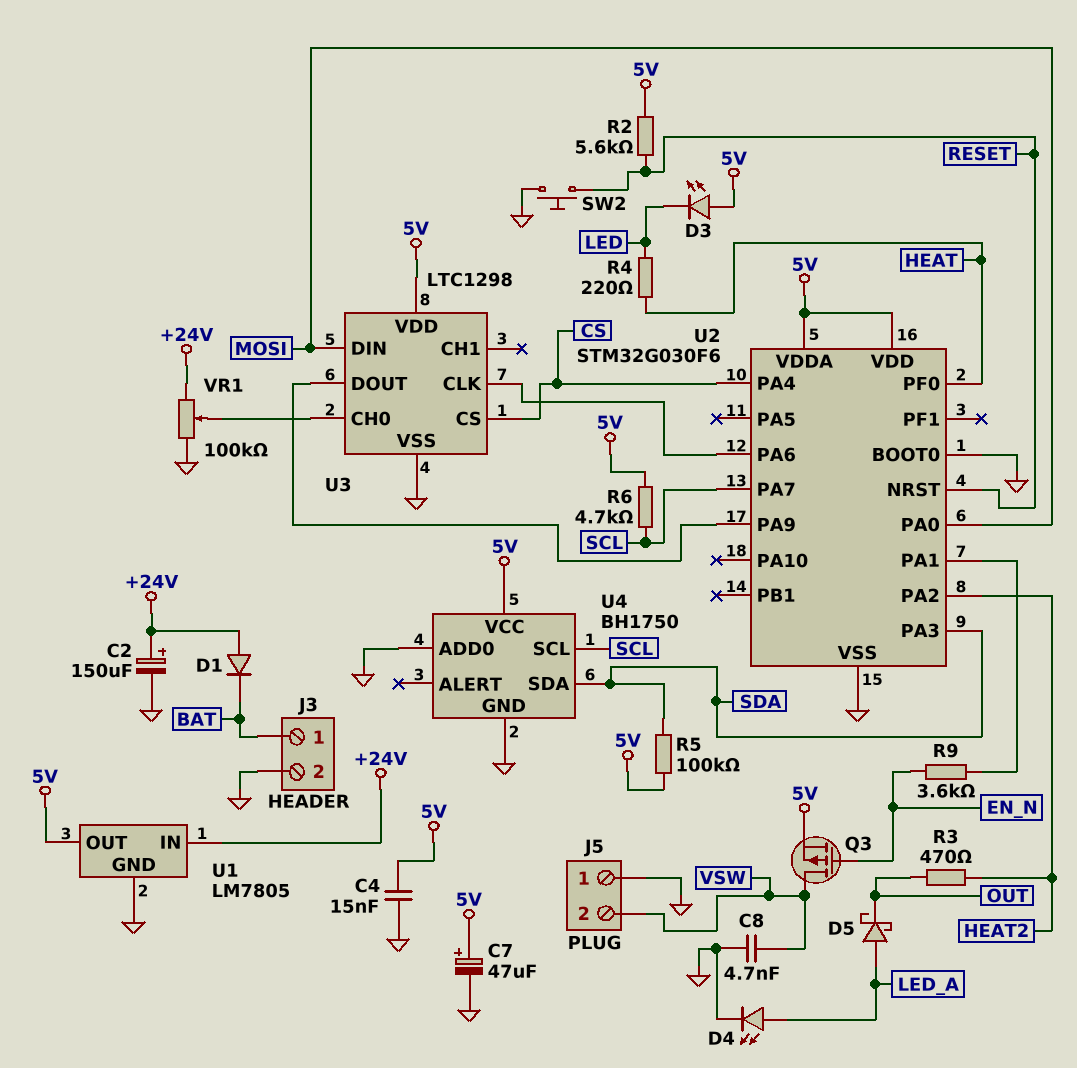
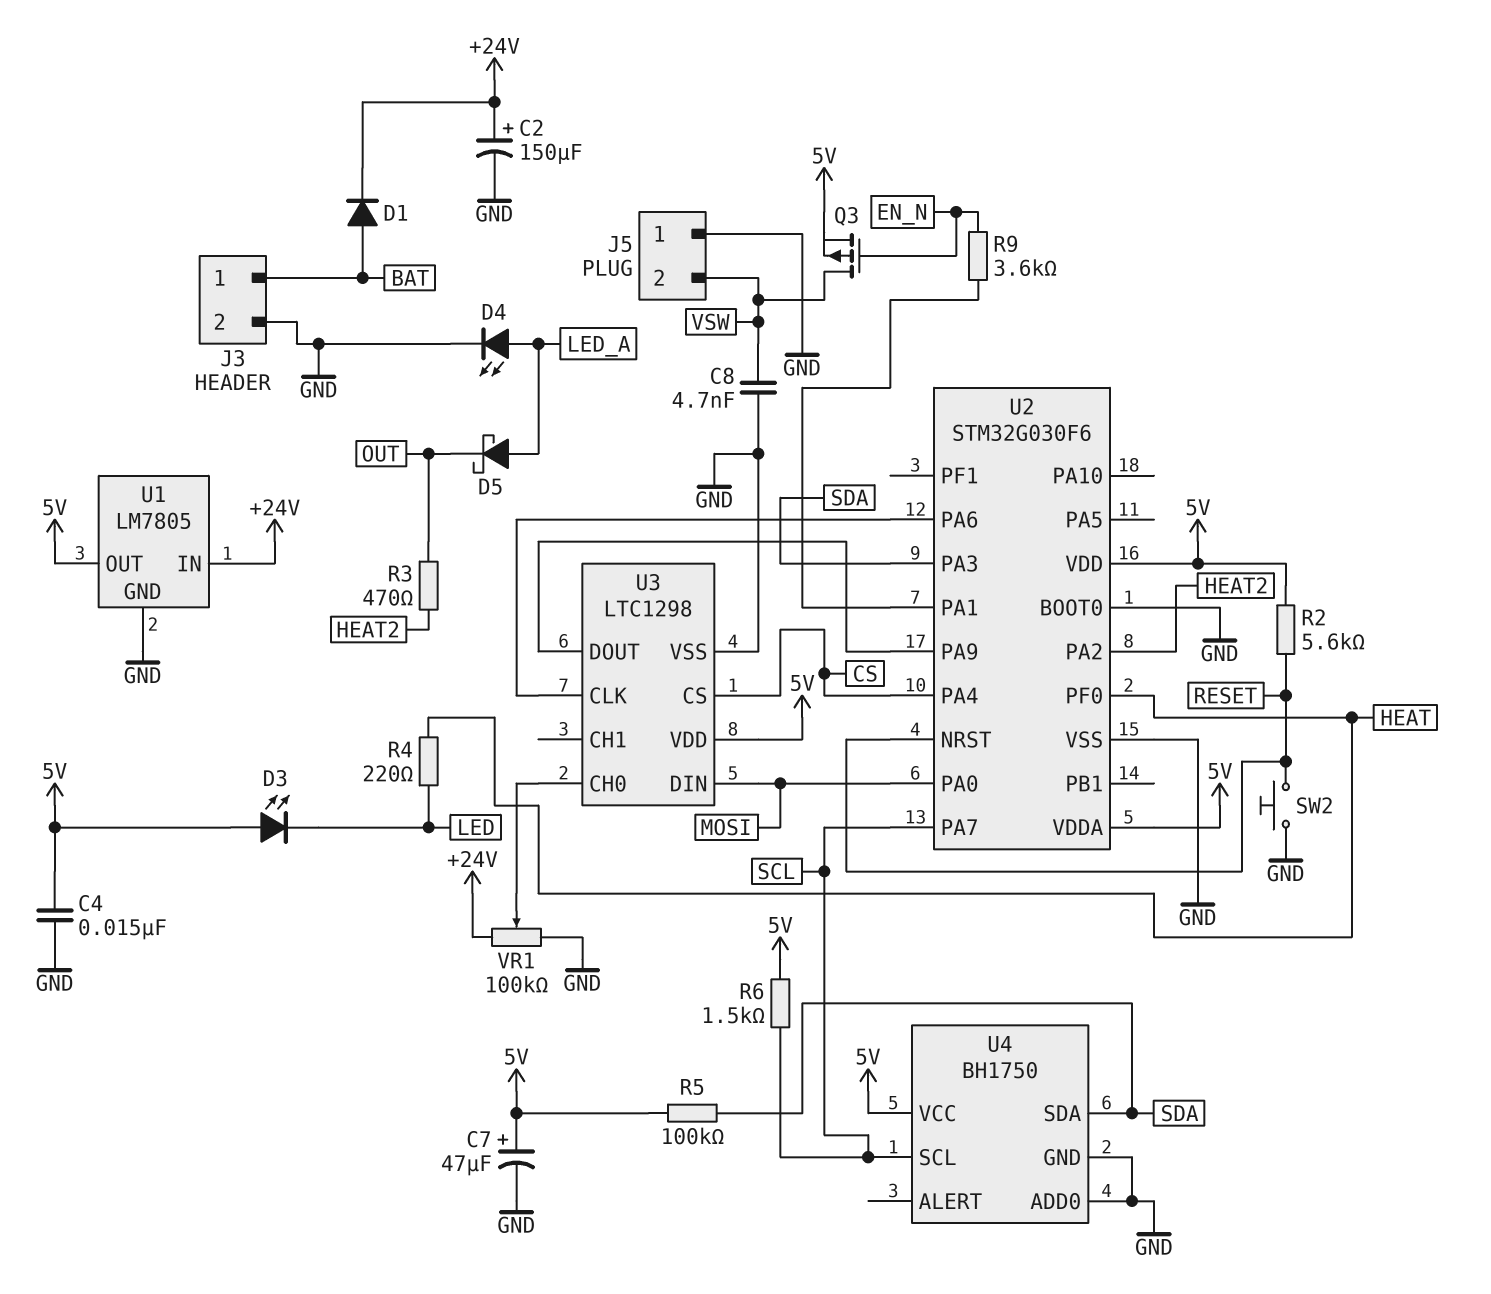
D1: diode (A +24V, K BAT) -> diode (A BAT, K +24V)
R6: 4.7k (5V, SCL) -> 1.5k (5V, SCL)

